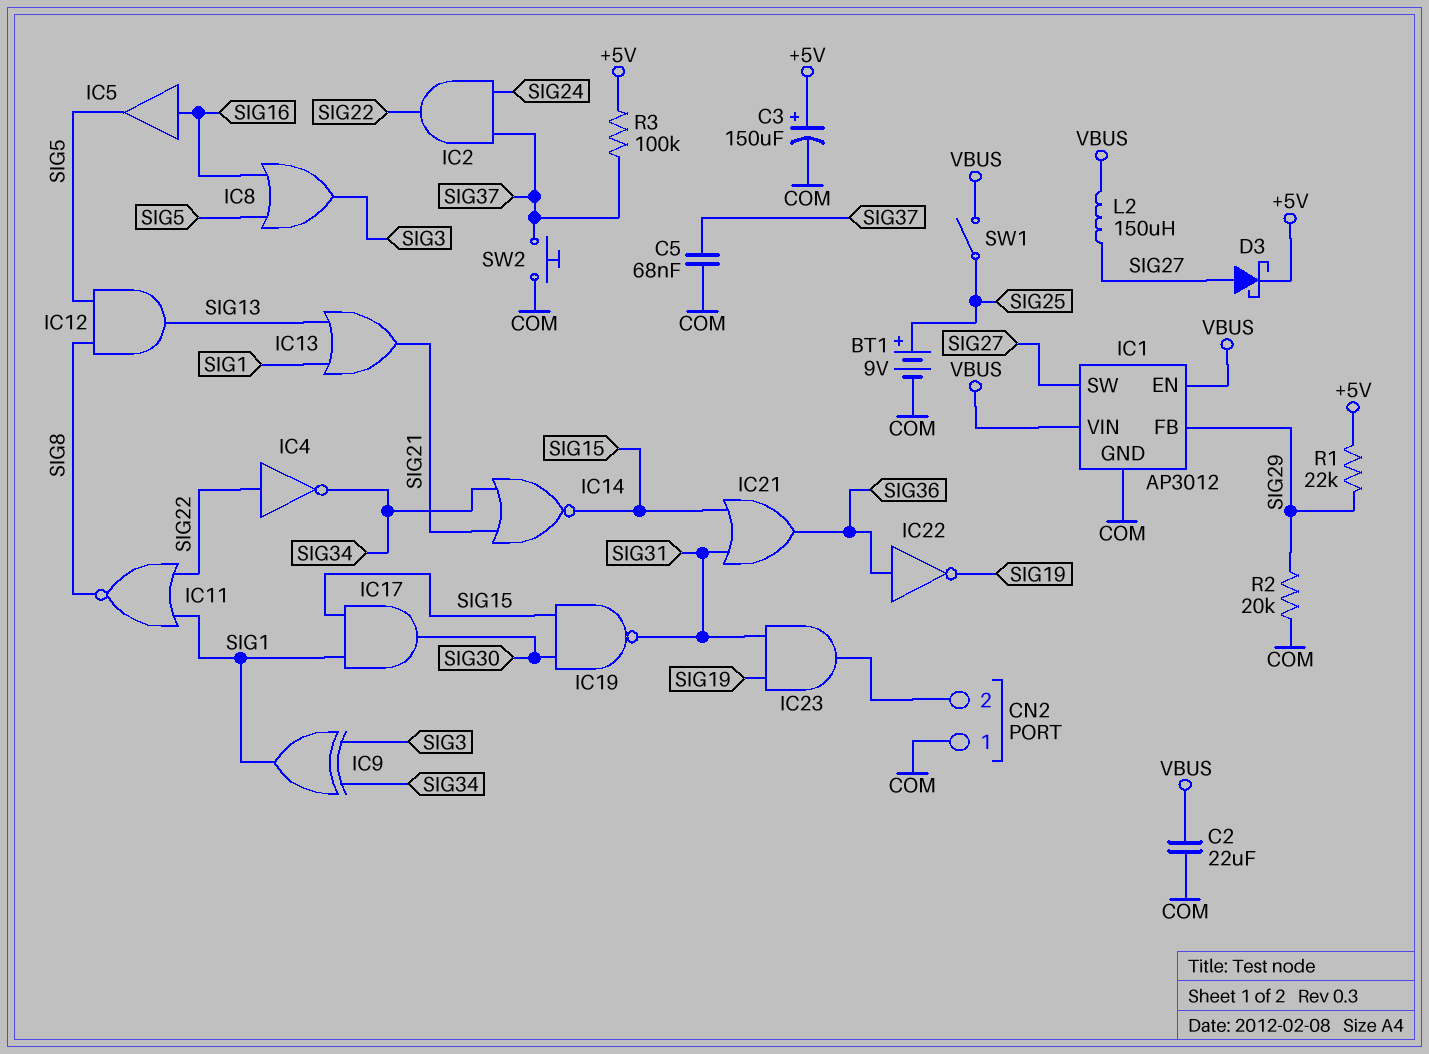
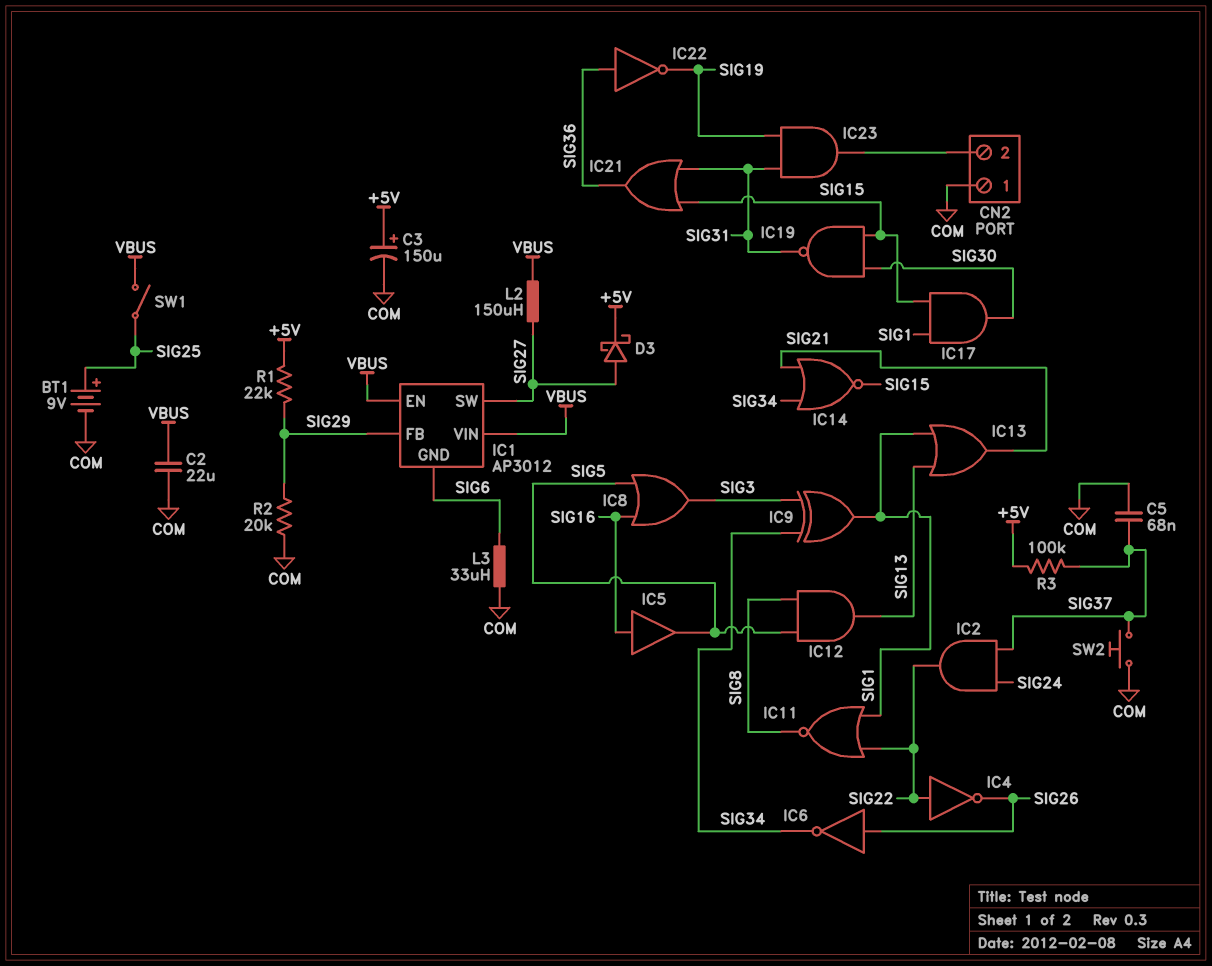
IC1 pin GND: COM -> SIG6
IC4: NOT (in SIG22, out SIG34) -> NOT (in SIG22, out SIG26)
IC6: none -> NOT (in SIG26, out SIG34)
L3: none -> 33uH (COM, SIG6)

